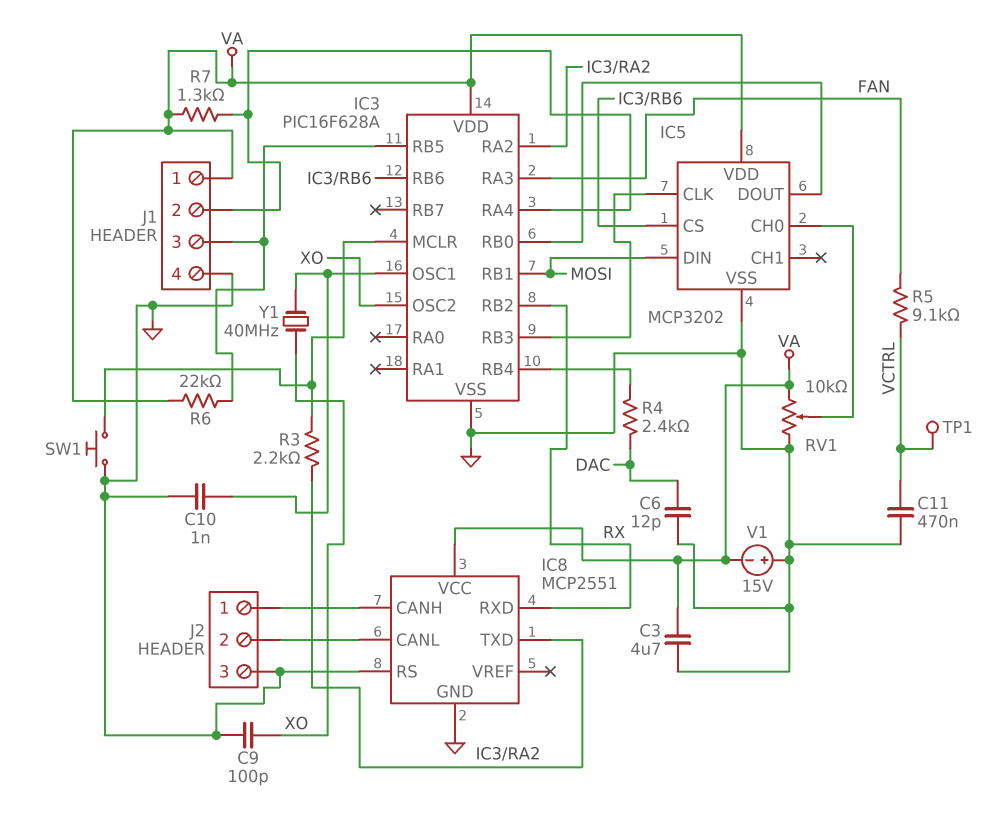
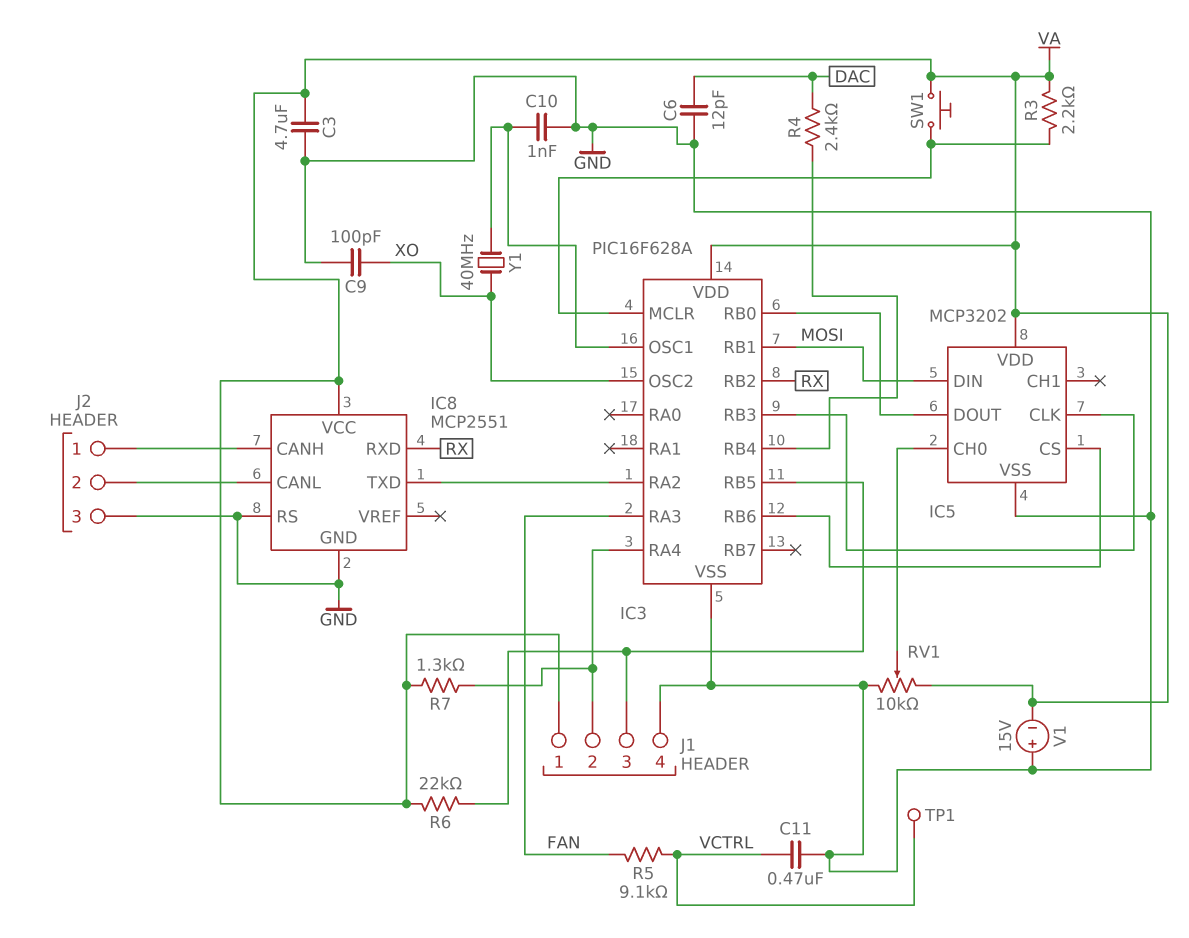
R3: 2.2k (IC3/MCLR, IC3/RA2) -> 2.2k (IC3/MCLR, VA)
SW1: button (GND, IC3/MCLR) -> button (IC3/MCLR, VA)

